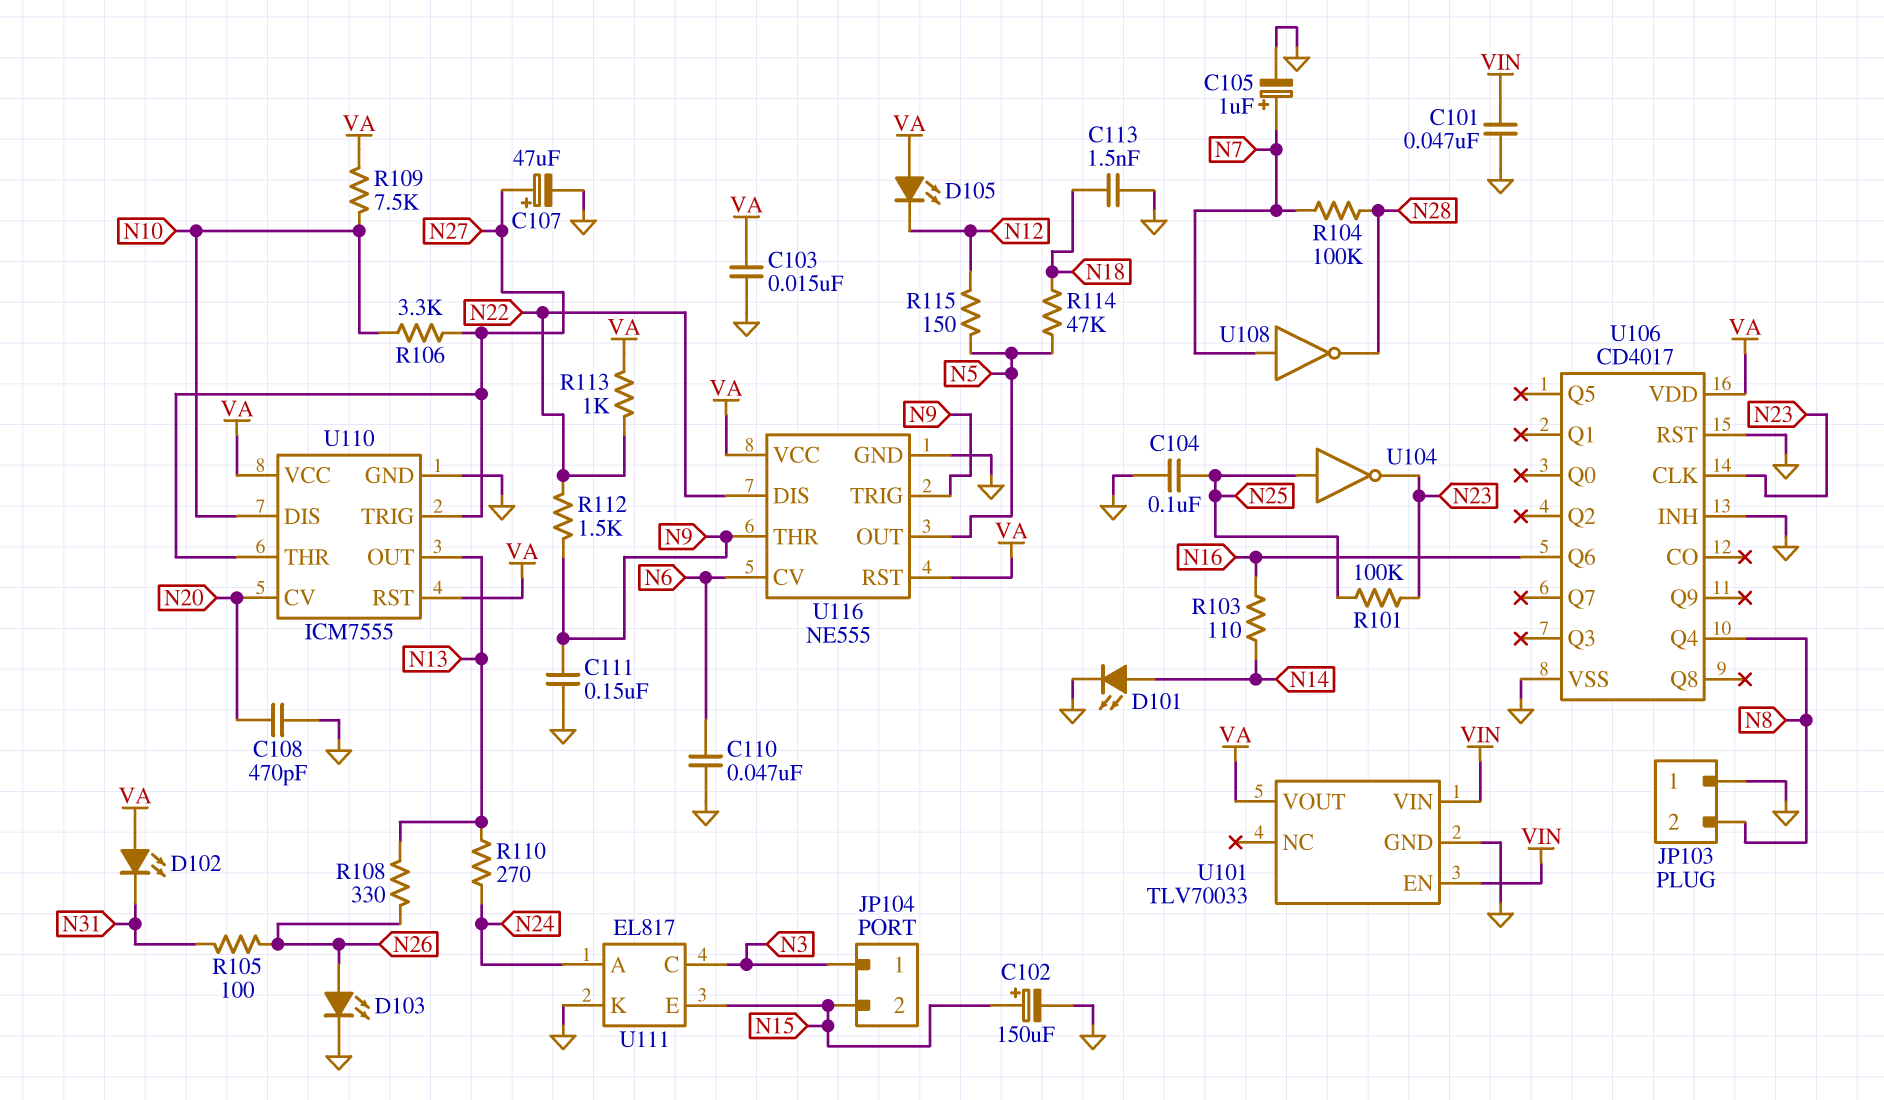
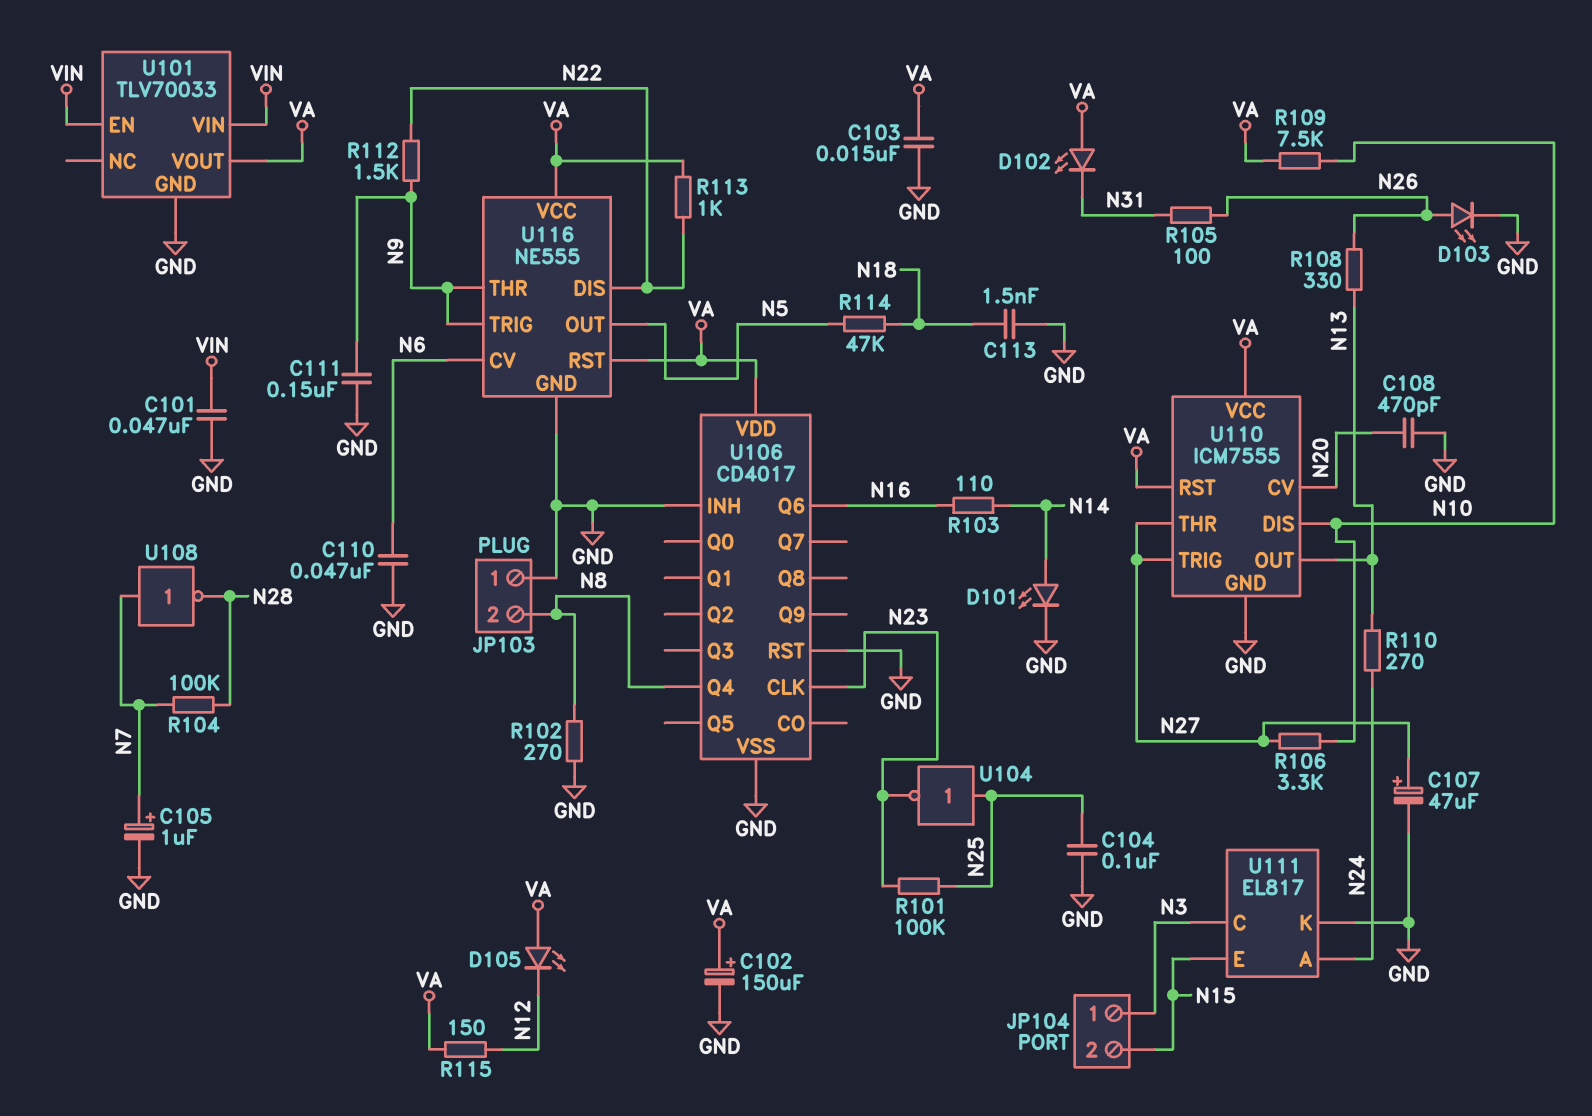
C102: 150uF (plus N15, minus GND) -> 150uF (plus VA, minus GND)
R102: none -> 270 (GND, N8)
R115: 150 (N5, N12) -> 150 (N12, VA)

